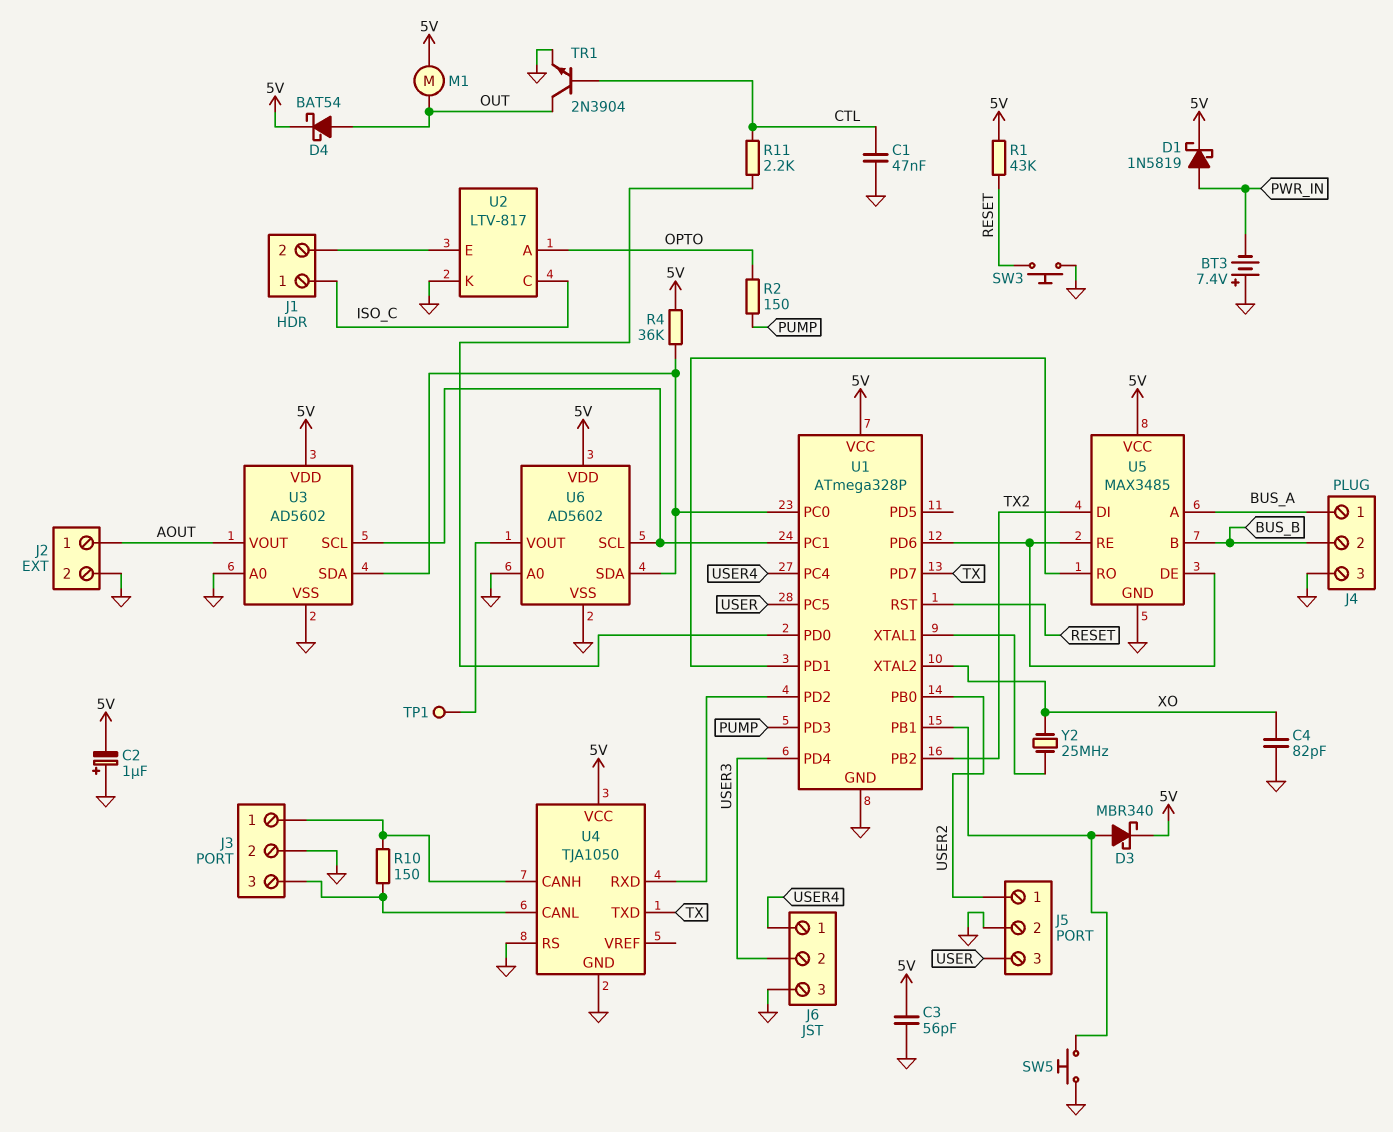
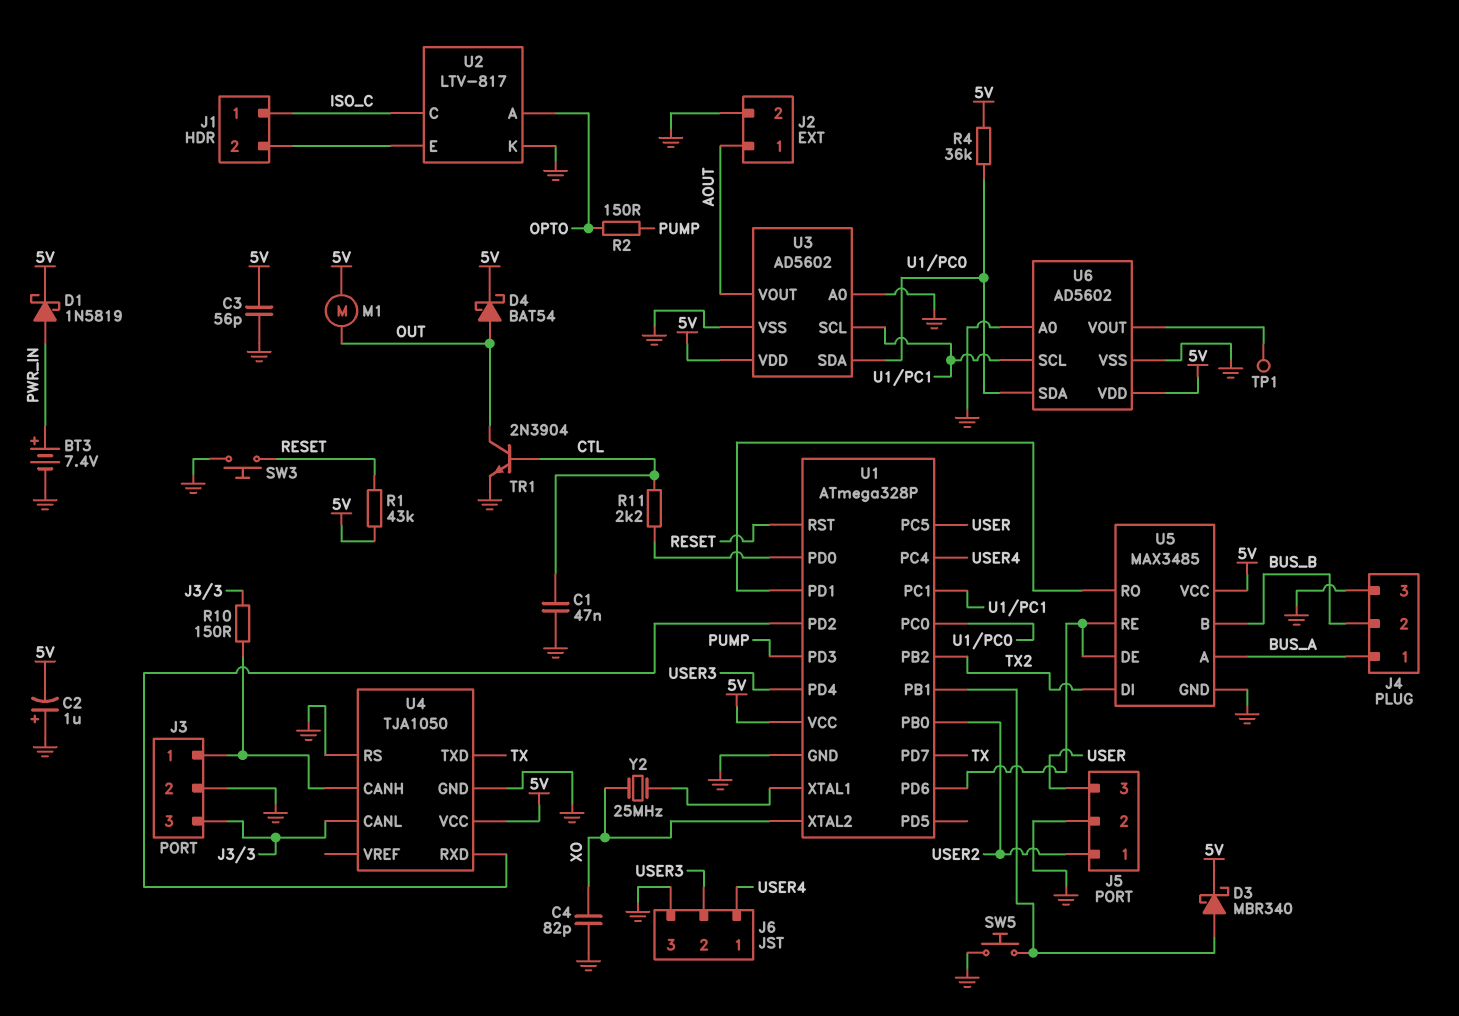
BT3: 7.4V (plus GND, minus PWR_IN) -> 7.4V (plus PWR_IN, minus GND)

